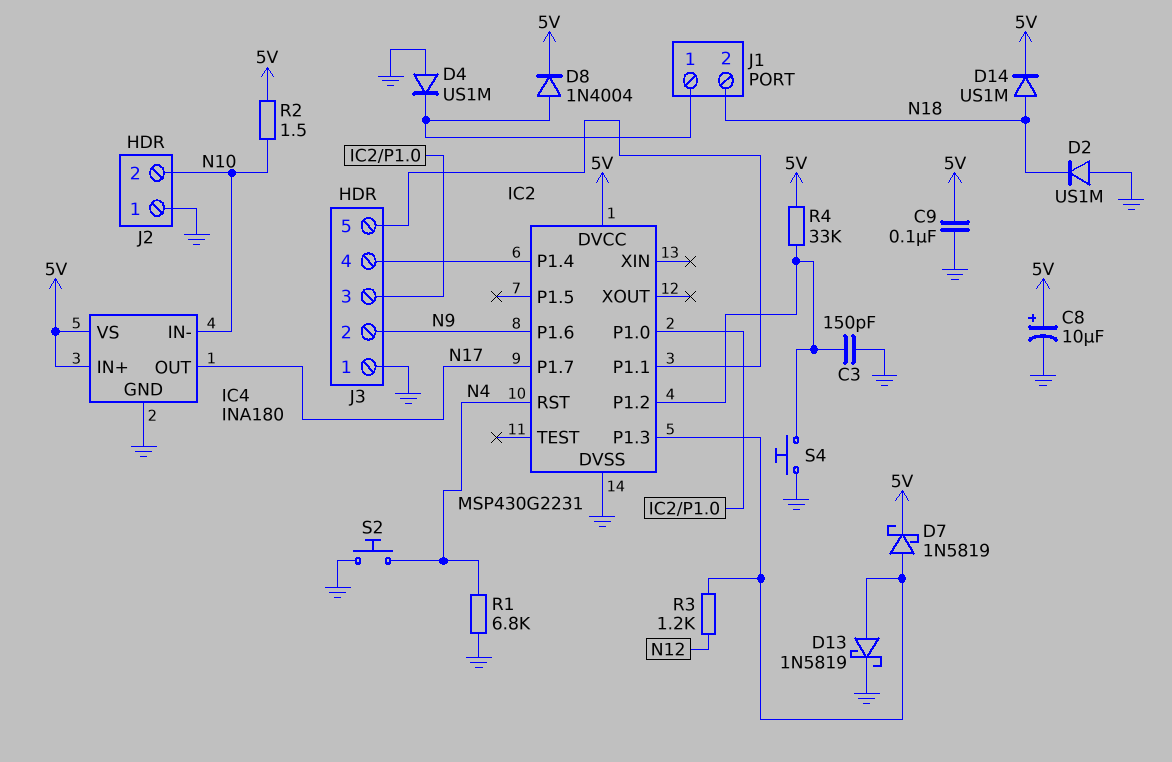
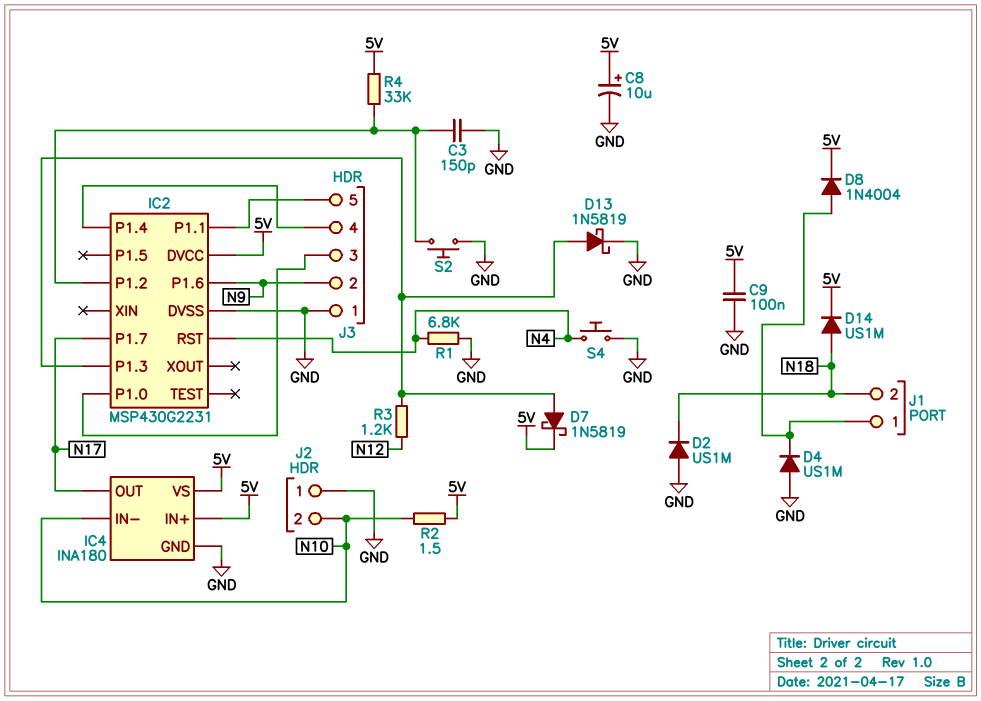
S2: button (GND, N4) -> button (GND, IC2/P1.2)
S4: button (GND, IC2/P1.2) -> button (GND, N4)

